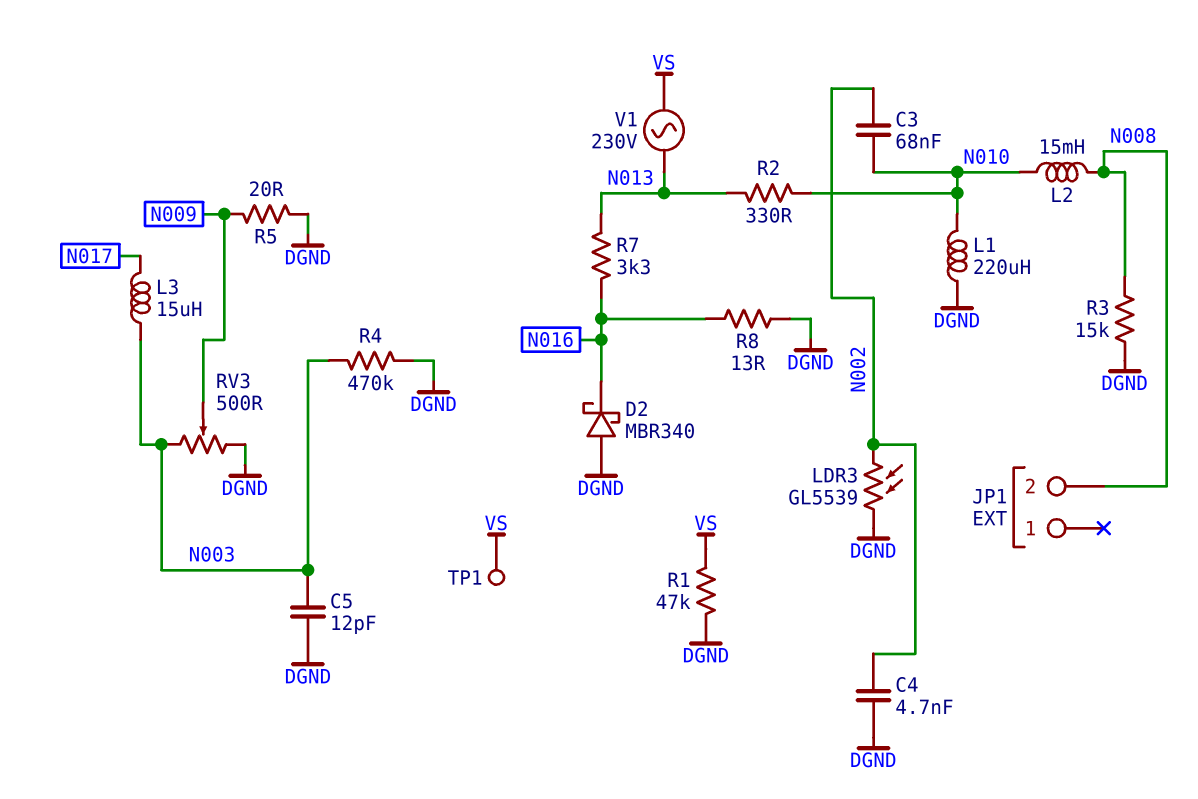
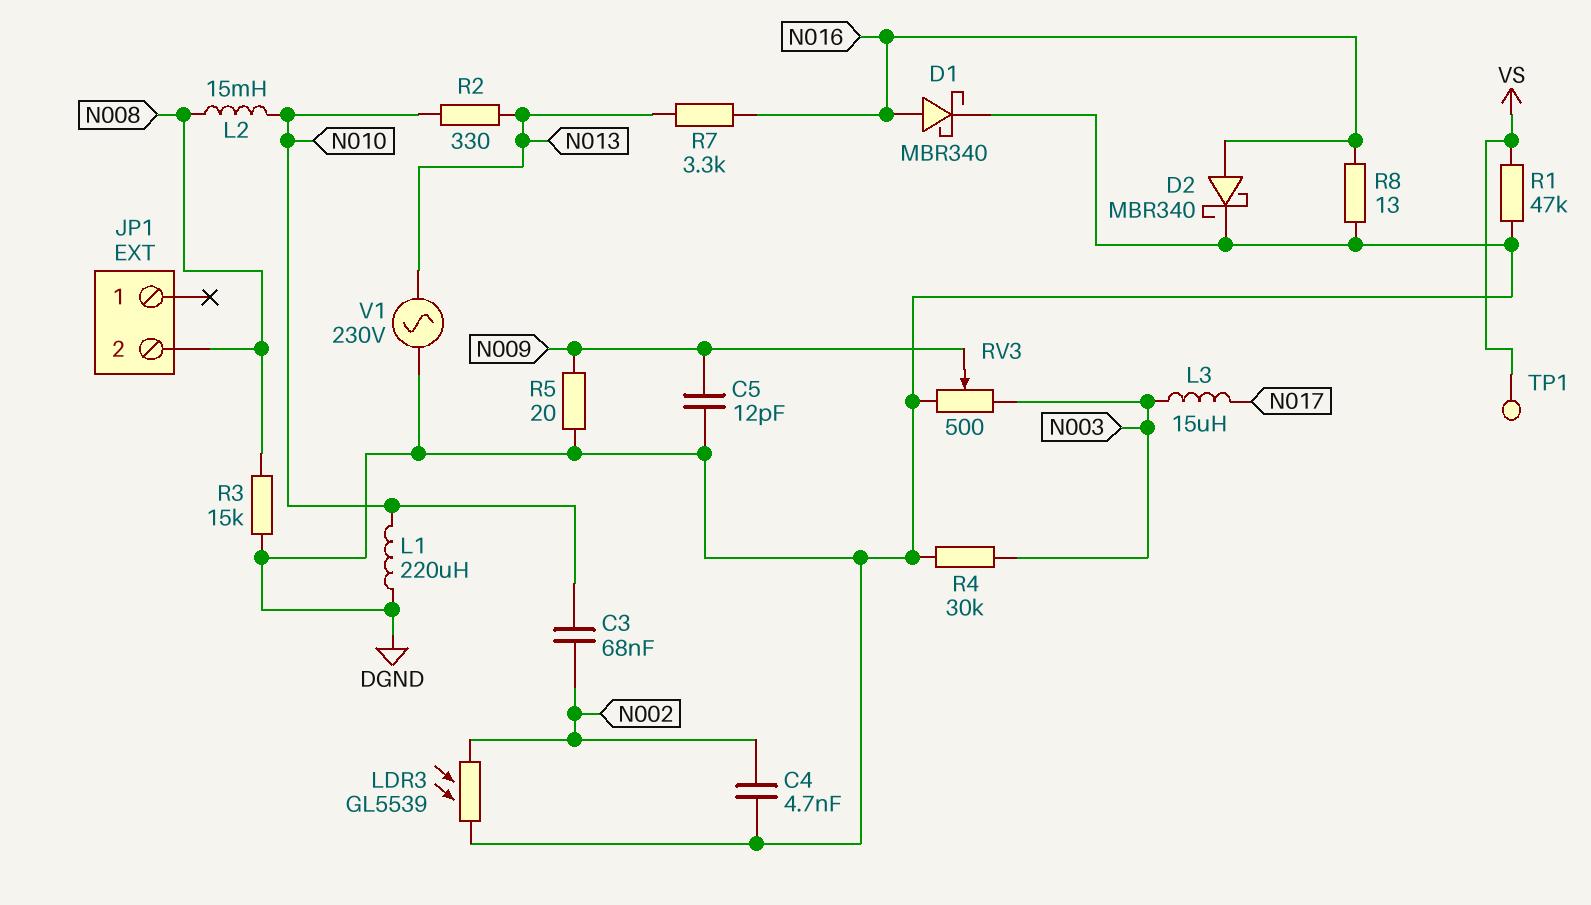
C5: 12pF (DGND, N003) -> 12pF (DGND, N009)
D1: none -> schottky MBR340 (A N016, K DGND)
D2: schottky MBR340 (A DGND, K N016) -> schottky MBR340 (A N016, K DGND)
R4: 470k (DGND, N003) -> 30k (DGND, N003)
V1: AC 230V (N013, VS) -> AC 230V (DGND, N013)

